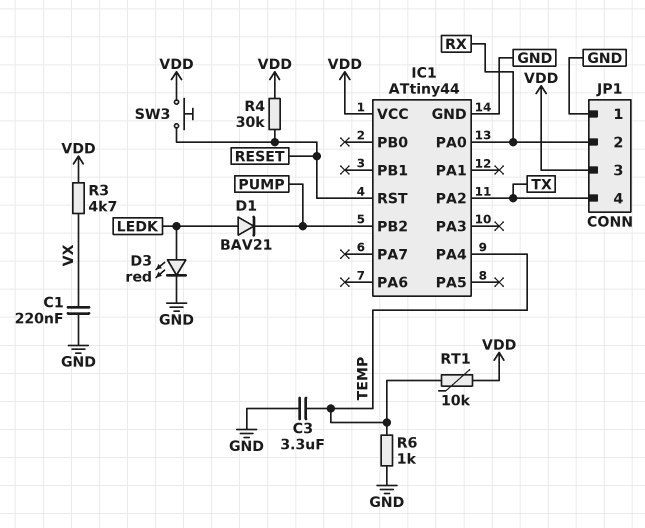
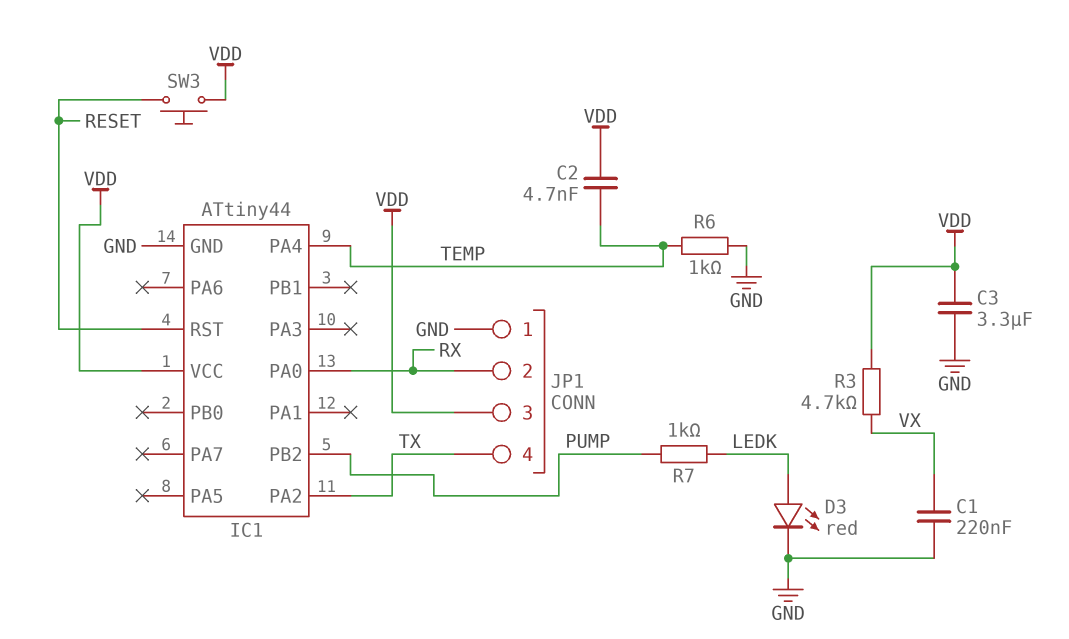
C2: none -> 4.7nF (TEMP, VDD)
C3: 3.3uF (GND, TEMP) -> 3.3uF (GND, VDD)
D1: diode BAV21 (A LEDK, K PUMP) -> none
R4: 30k (RESET, VDD) -> none
R7: none -> 1k (LEDK, PUMP)
RT1: 10k (TEMP, VDD) -> none

